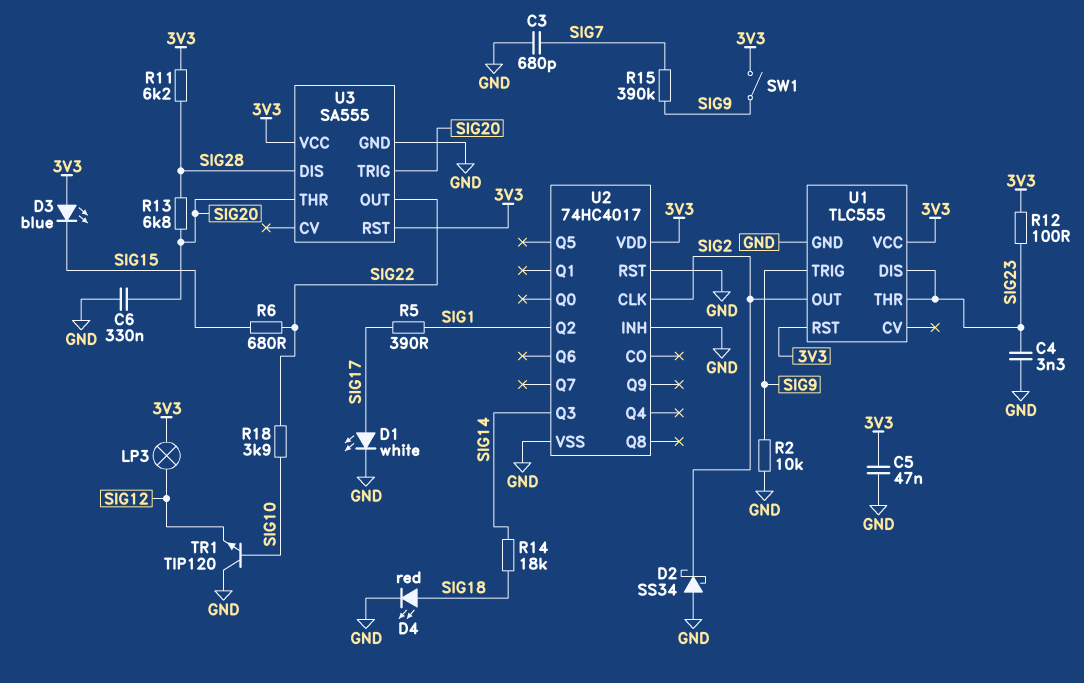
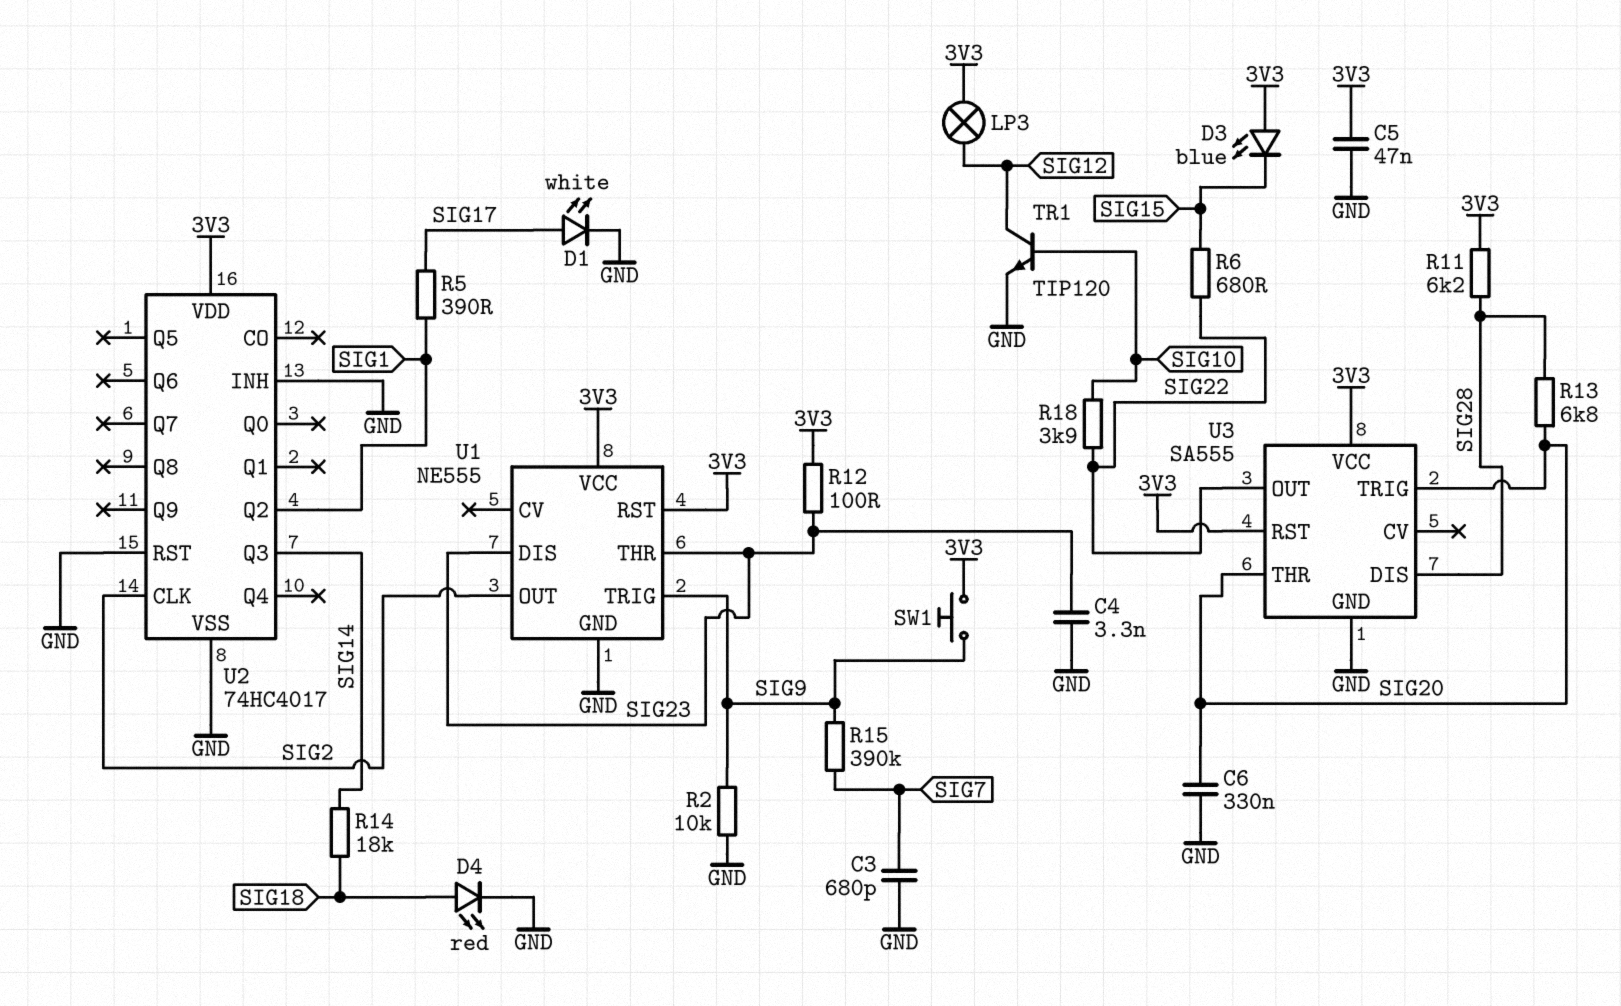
D2: schottky SS34 (A GND, K SIG2) -> none
SW1: switch (3V3, SIG9) -> button (3V3, SIG9)
TR1: NPN TIP120 (B SIG10, C GND, E SIG12) -> NPN TIP120 (B SIG10, C SIG12, E GND)
U1: TLC555 -> NE555

